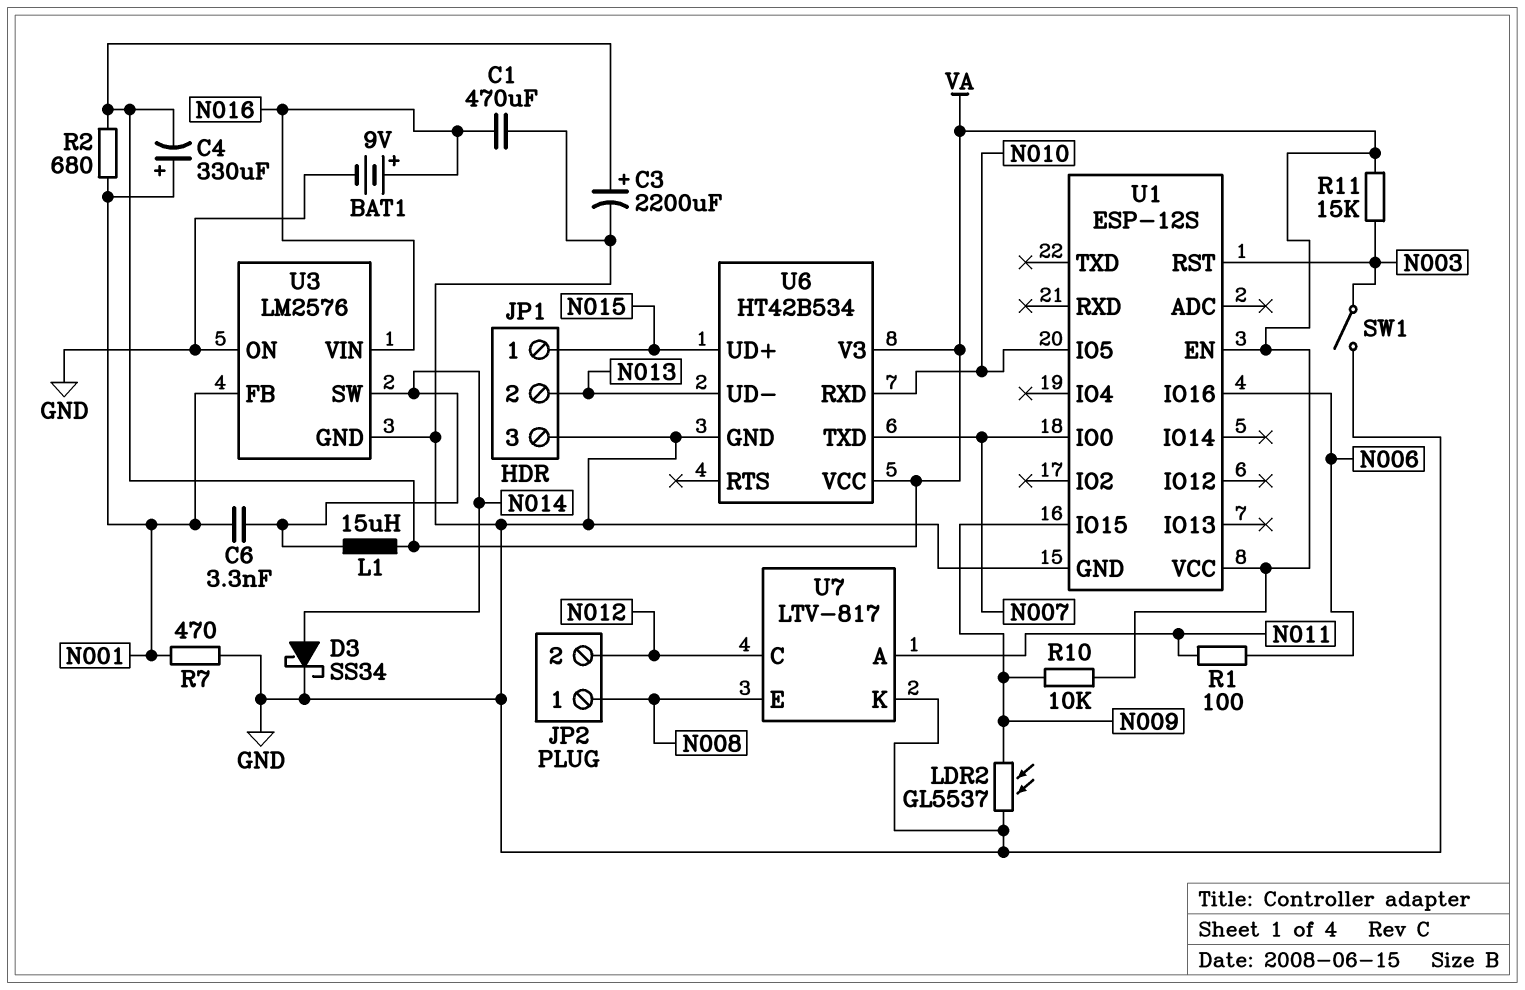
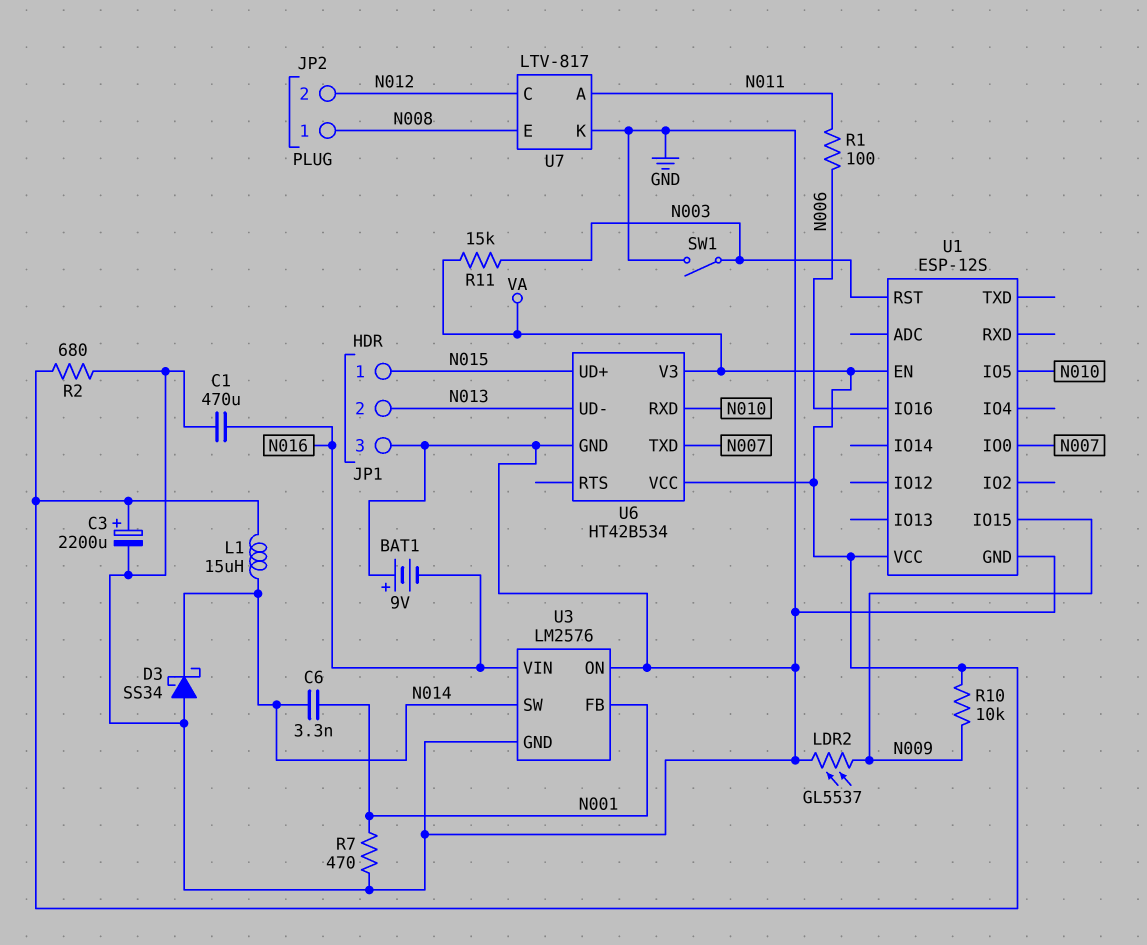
BAT1: 9V (plus N016, minus GND) -> 9V (plus GND, minus N016)
C4: 330uF (plus N001, minus VA) -> none
D3: schottky SS34 (A N014, K GND) -> schottky SS34 (A GND, K N014)
R2: 680 (N001, VA) -> 680 (GND, VA)

